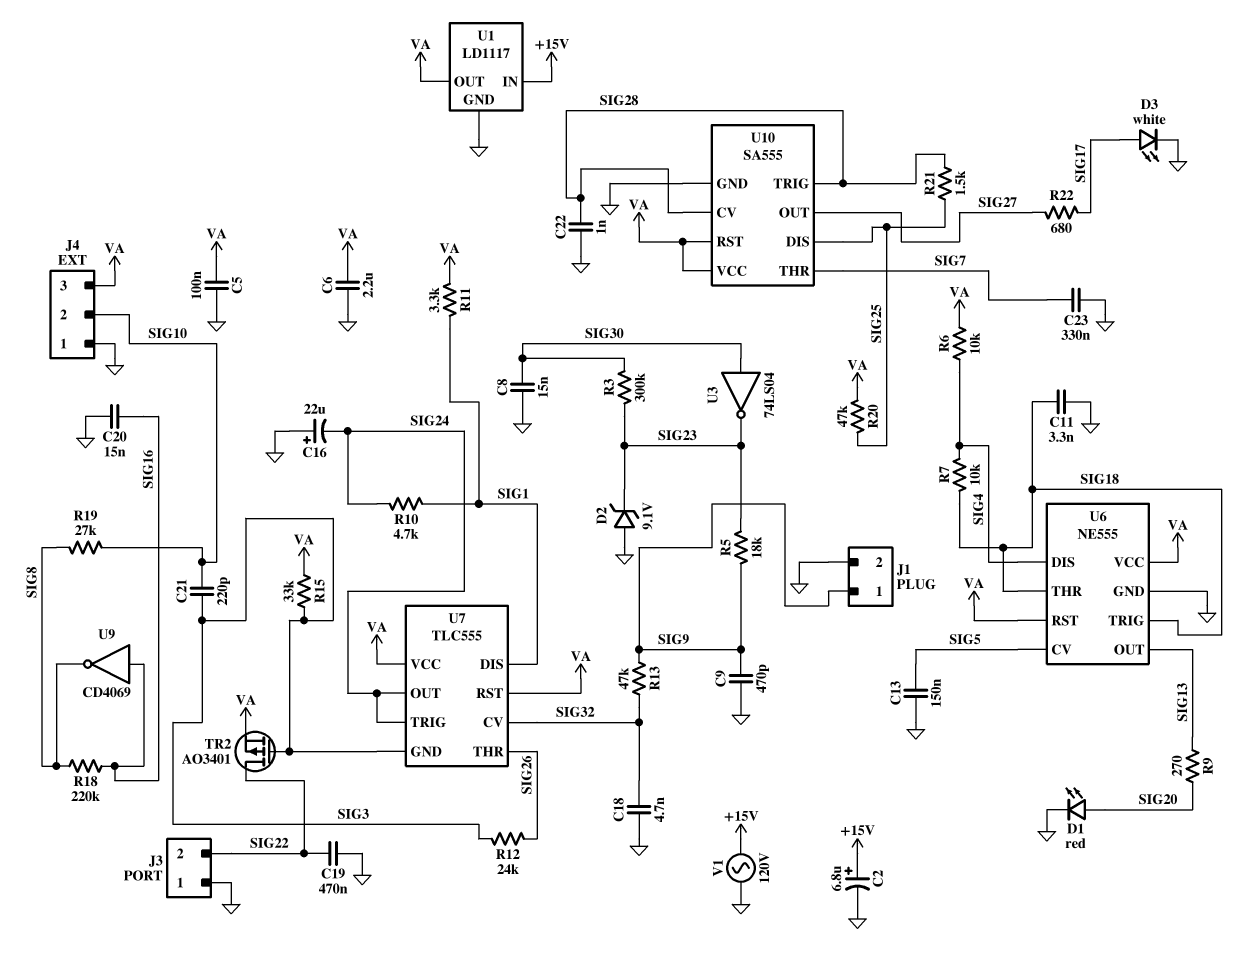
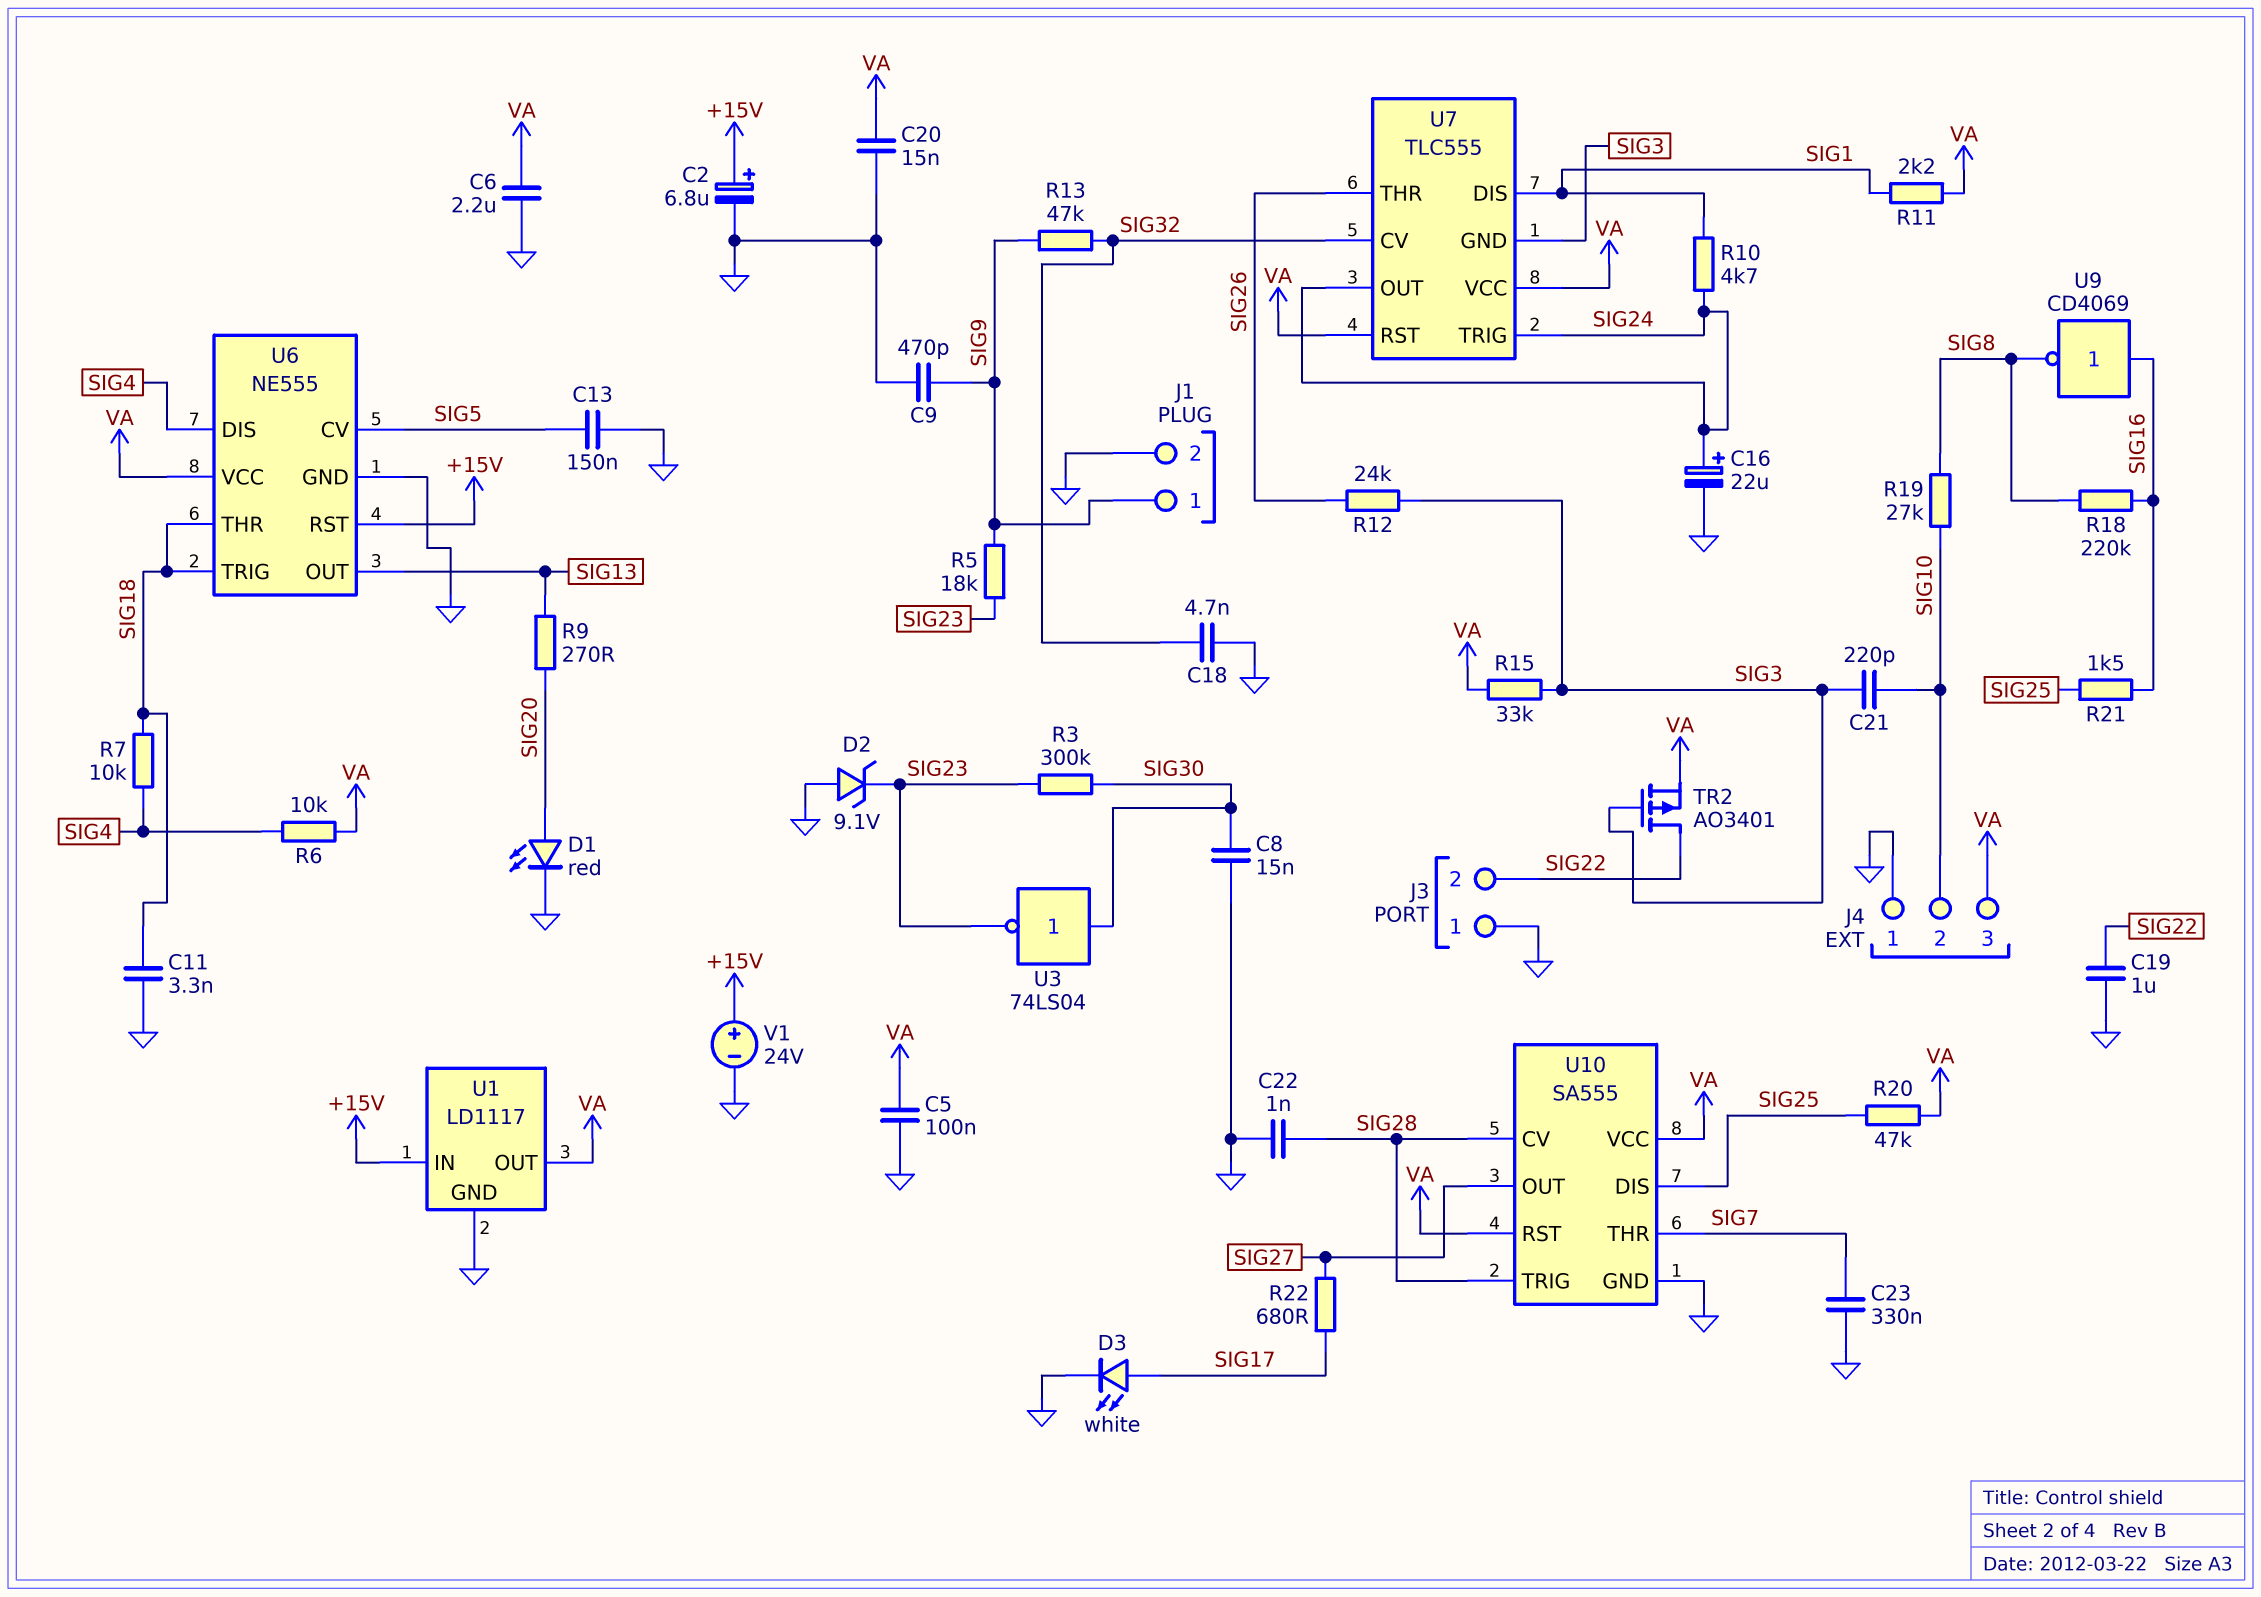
C16: 22uF (plus GND, minus SIG24) -> 22uF (plus SIG24, minus GND)
C19: 470nF (GND, SIG22) -> 1uF (GND, SIG22)
C20: 15nF (GND, SIG16) -> 15nF (GND, VA)
R11: 3.3k (SIG1, VA) -> 2.2k (SIG1, VA)
R21: 1.5k (SIG25, SIG28) -> 1.5k (SIG16, SIG25)
U6 pin RST: VA -> +15V
V1: AC 120V (+15V, GND) -> 24V (plus +15V, minus GND)

